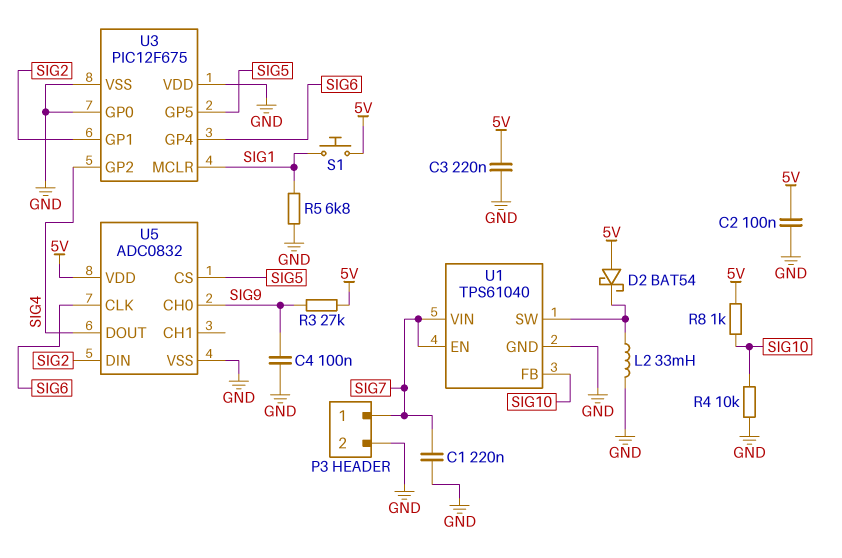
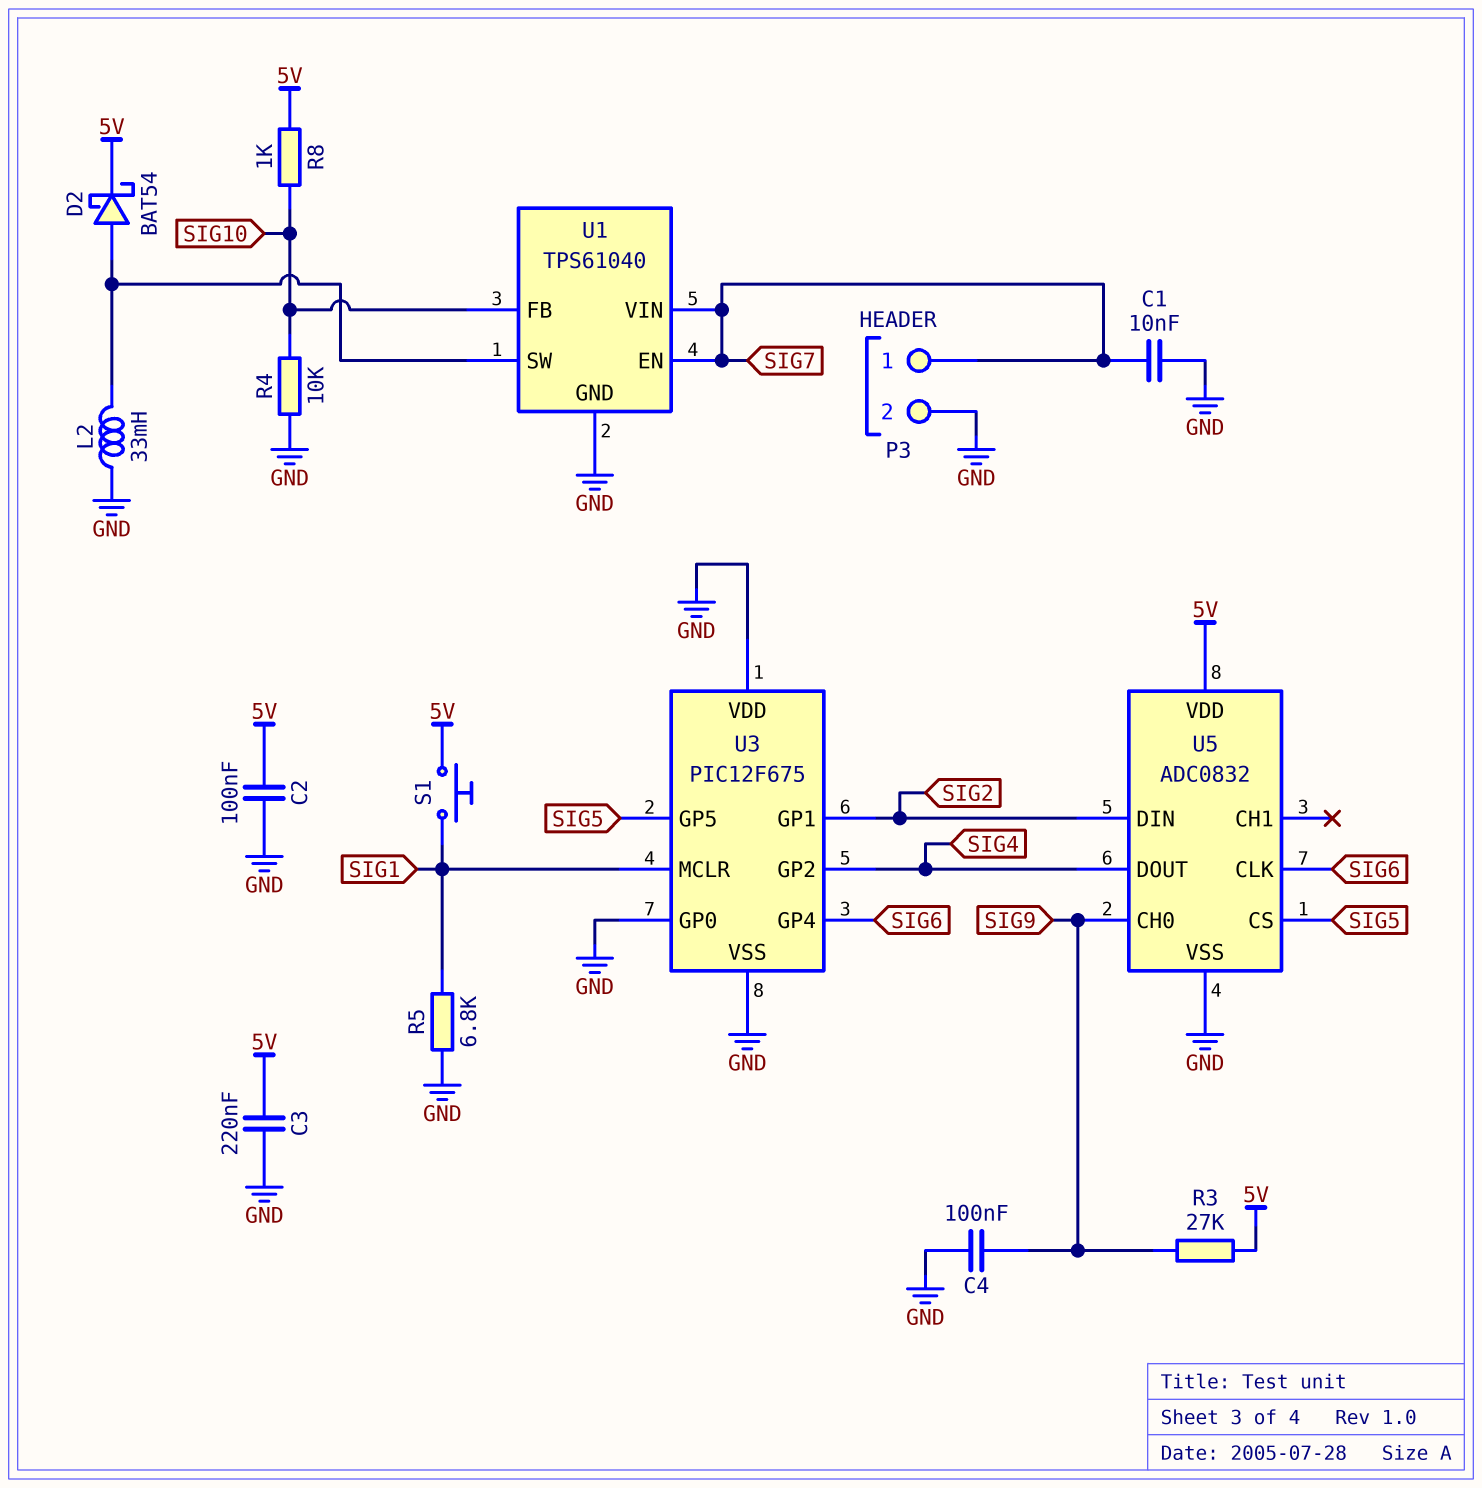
C1: 220nF (GND, SIG7) -> 10nF (GND, SIG7)
D2: schottky BAT54 (A 5V, K U1/SW) -> schottky BAT54 (A U1/SW, K 5V)

